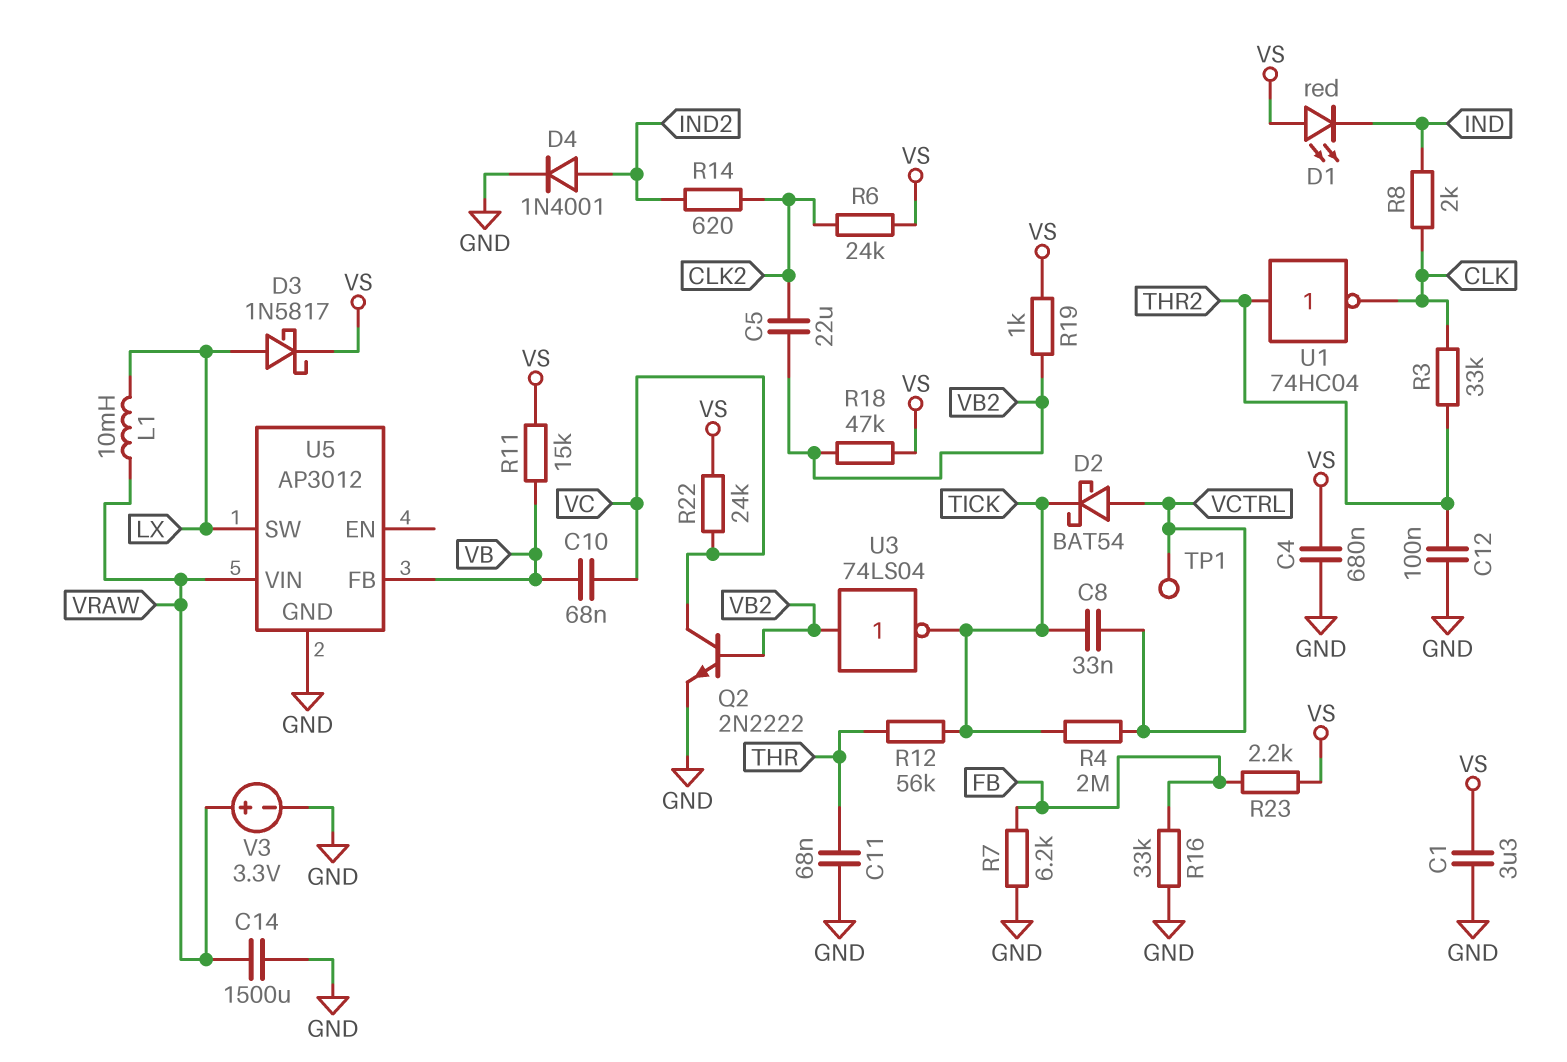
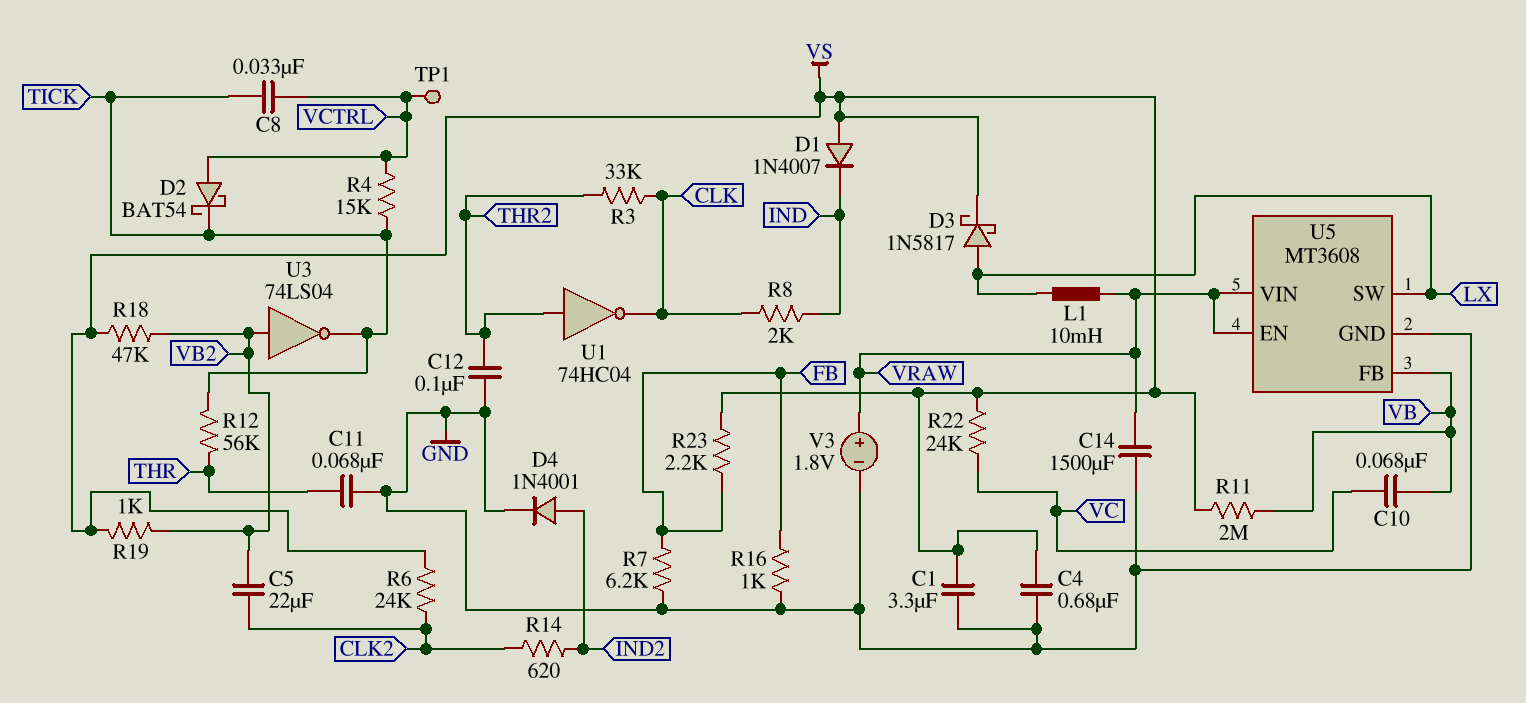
D1: LED red (A VS, K IND) -> diode 1N4007 (A VS, K IND)
Q2: NPN 2N2222 (B VB2, C VC, E GND) -> none
R4: 2M (TICK, VCTRL) -> 15k (TICK, VCTRL)
R11: 15k (VB, VS) -> 2M (VB, VS)
R16: 33k (FB, GND) -> 1k (FB, GND)
U5: AP3012 -> MT3608
U5 pin EN: none -> VRAW
V3: 3.3V (plus VRAW, minus GND) -> 1.8V (plus VRAW, minus GND)

